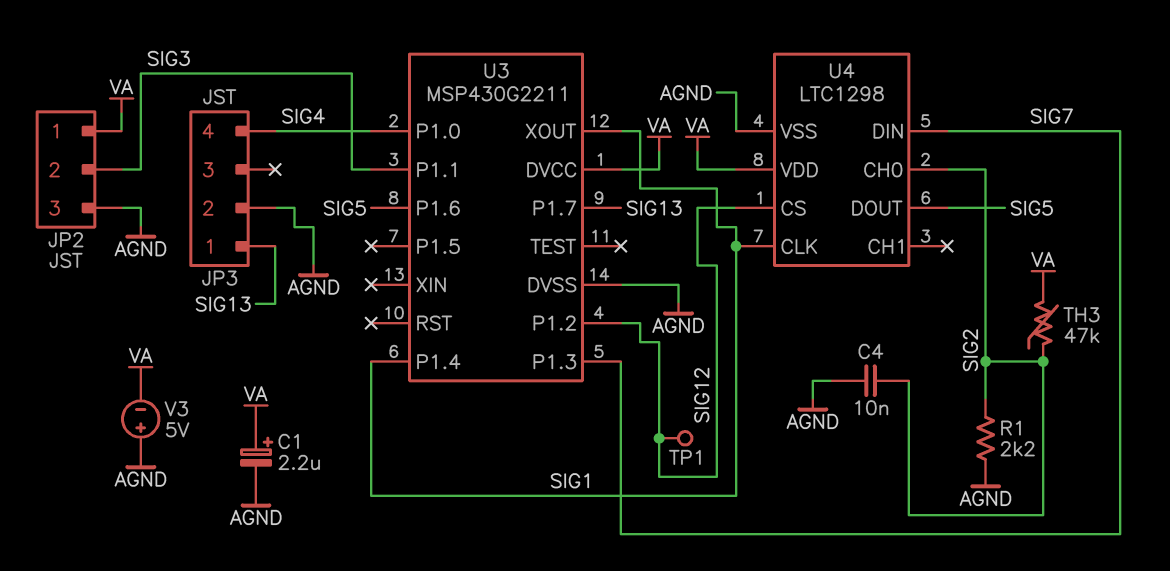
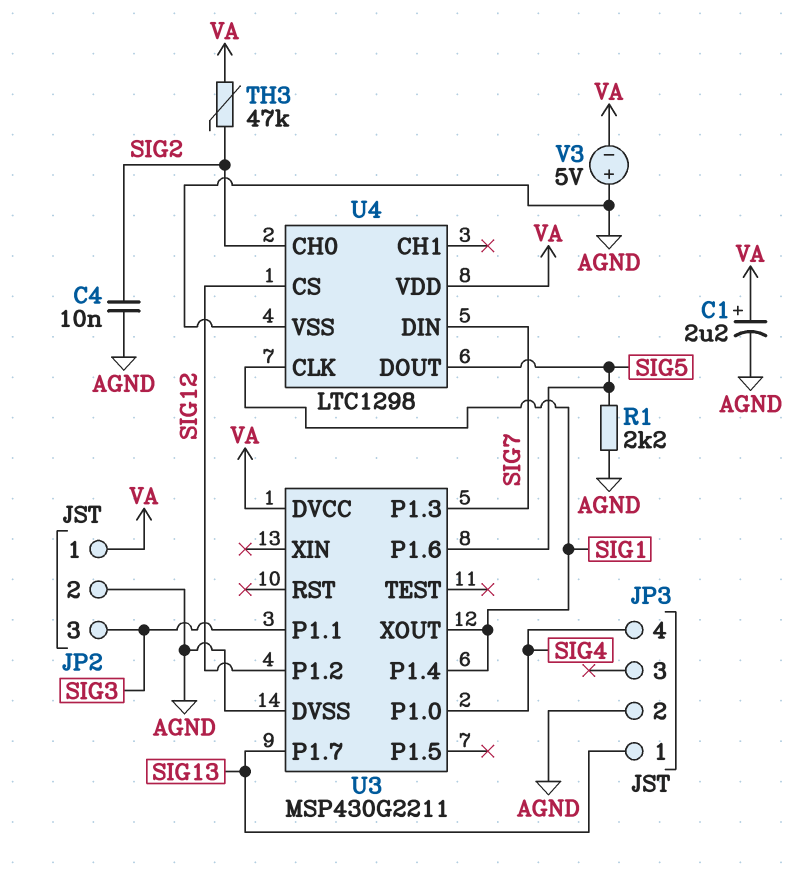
JP2 pin 2: SIG3 -> AGND
JP2 pin 3: AGND -> SIG3
R1: 2.2k (AGND, SIG2) -> 2.2k (AGND, SIG5)
TP1: test point (SIG12) -> none

